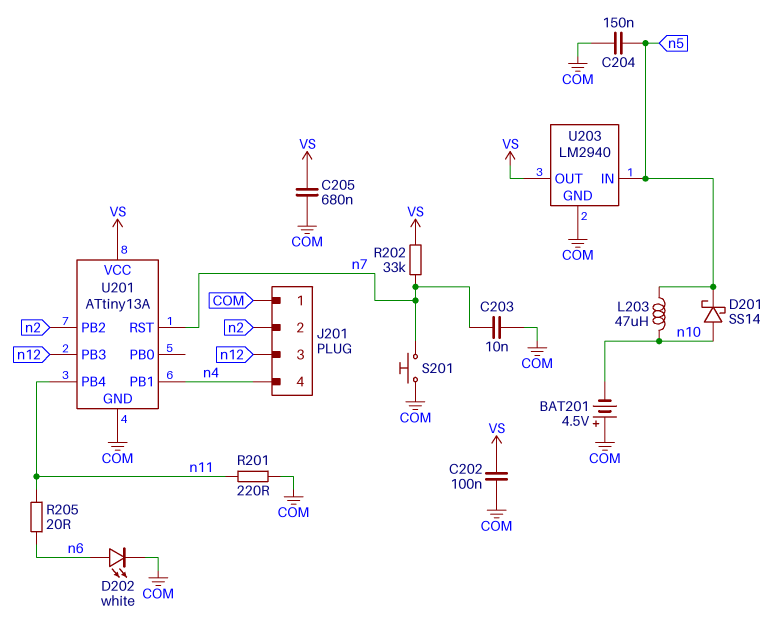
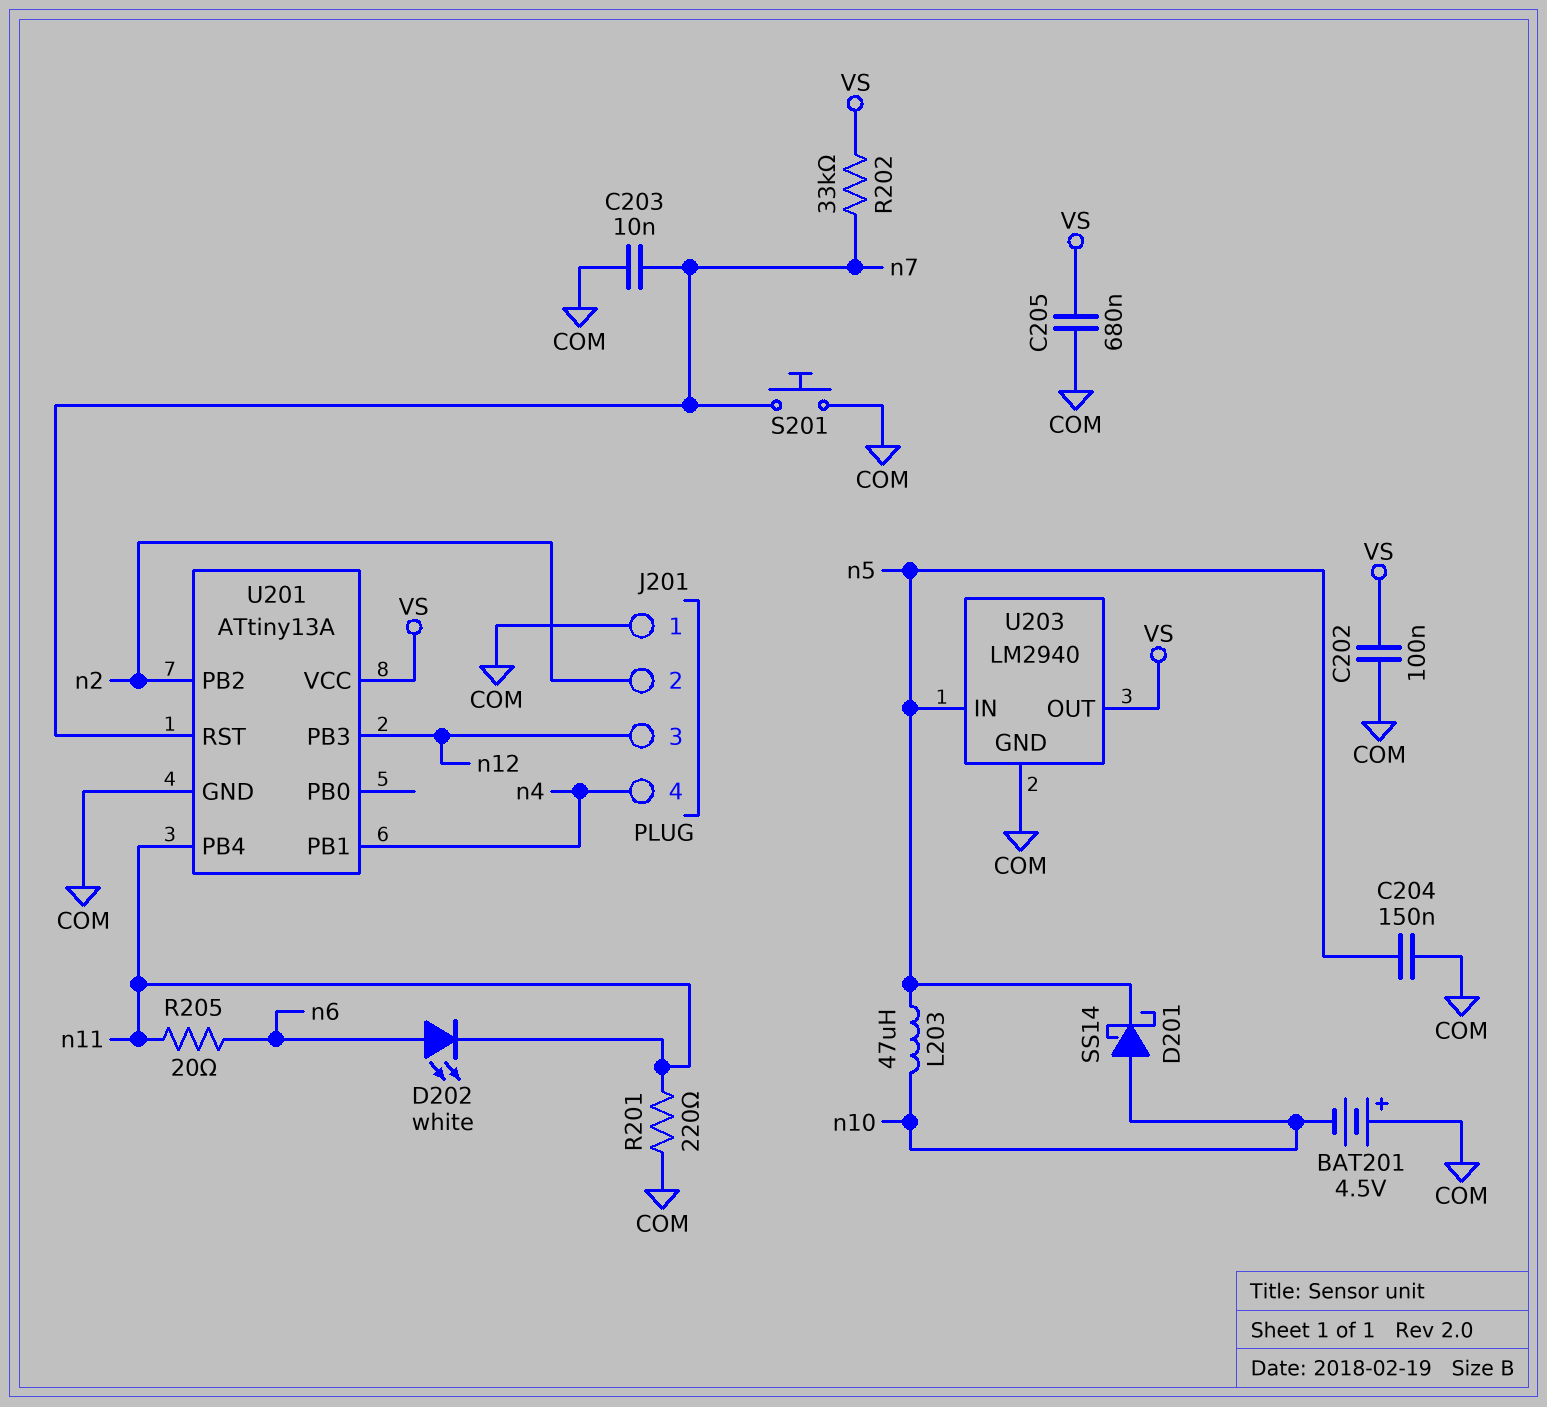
D202: LED white (A n6, K COM) -> LED white (A n6, K n11)

